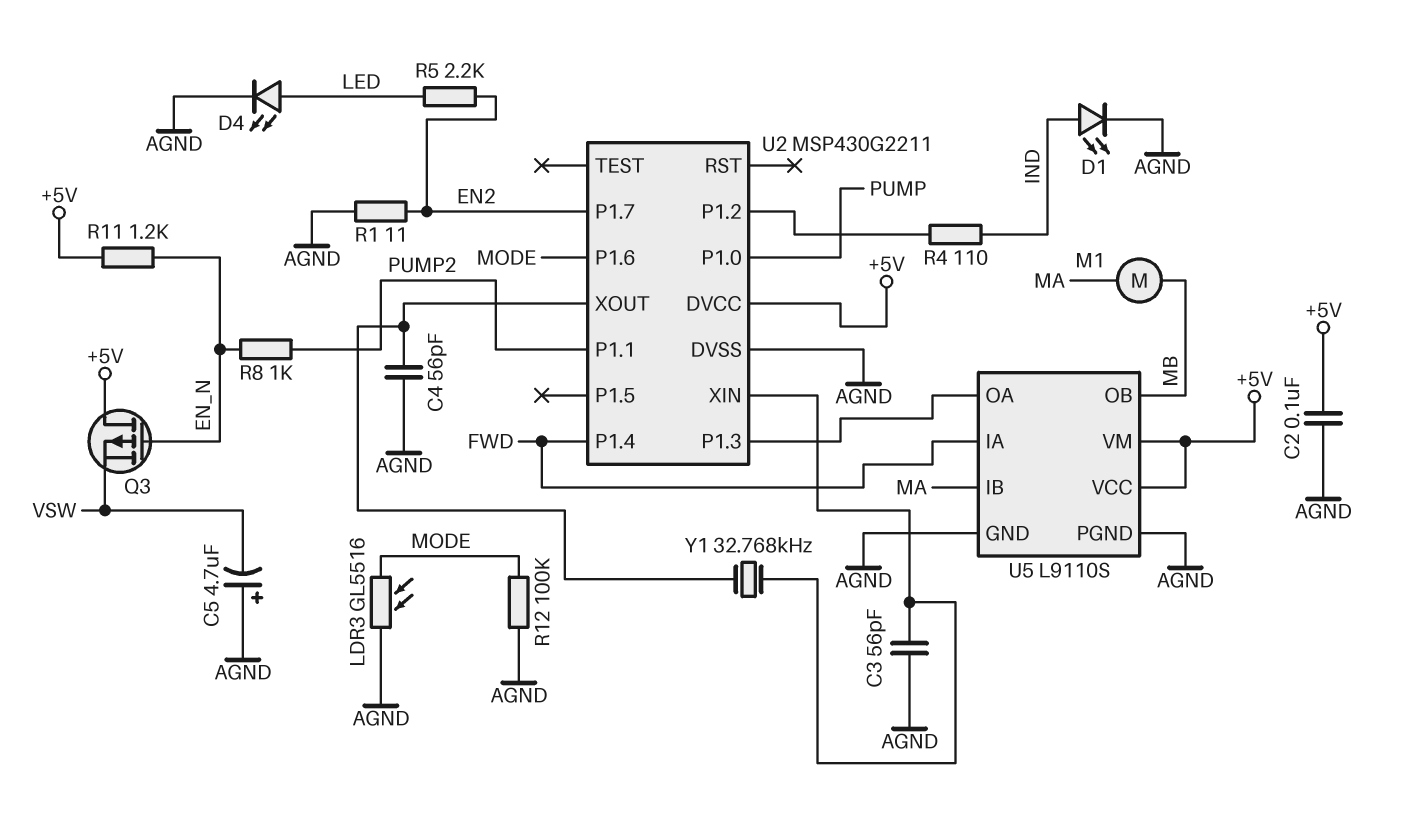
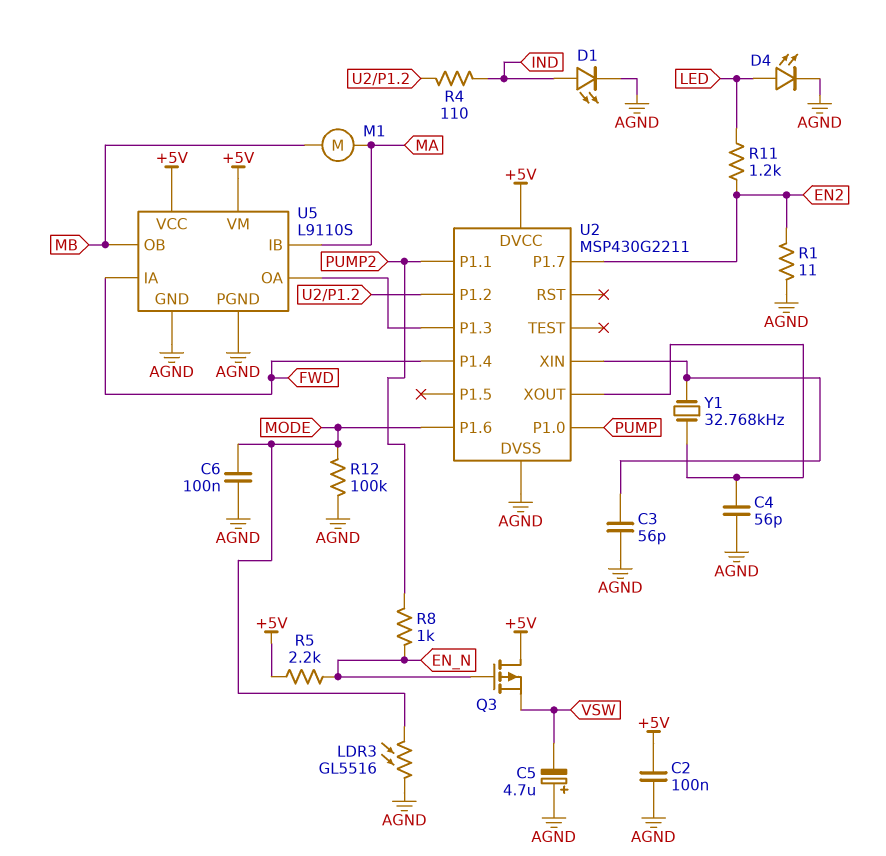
C6: none -> 100nF (AGND, MODE)
R5: 2.2k (EN2, LED) -> 2.2k (+5V, EN_N)
R11: 1.2k (+5V, EN_N) -> 1.2k (EN2, LED)

